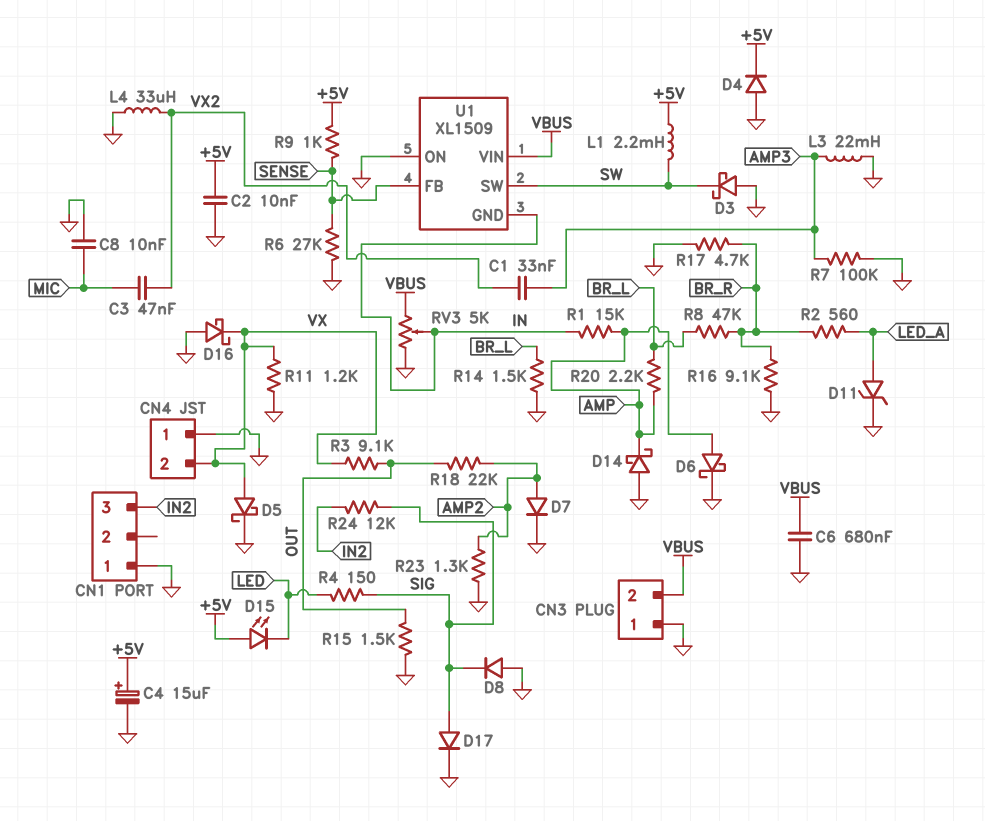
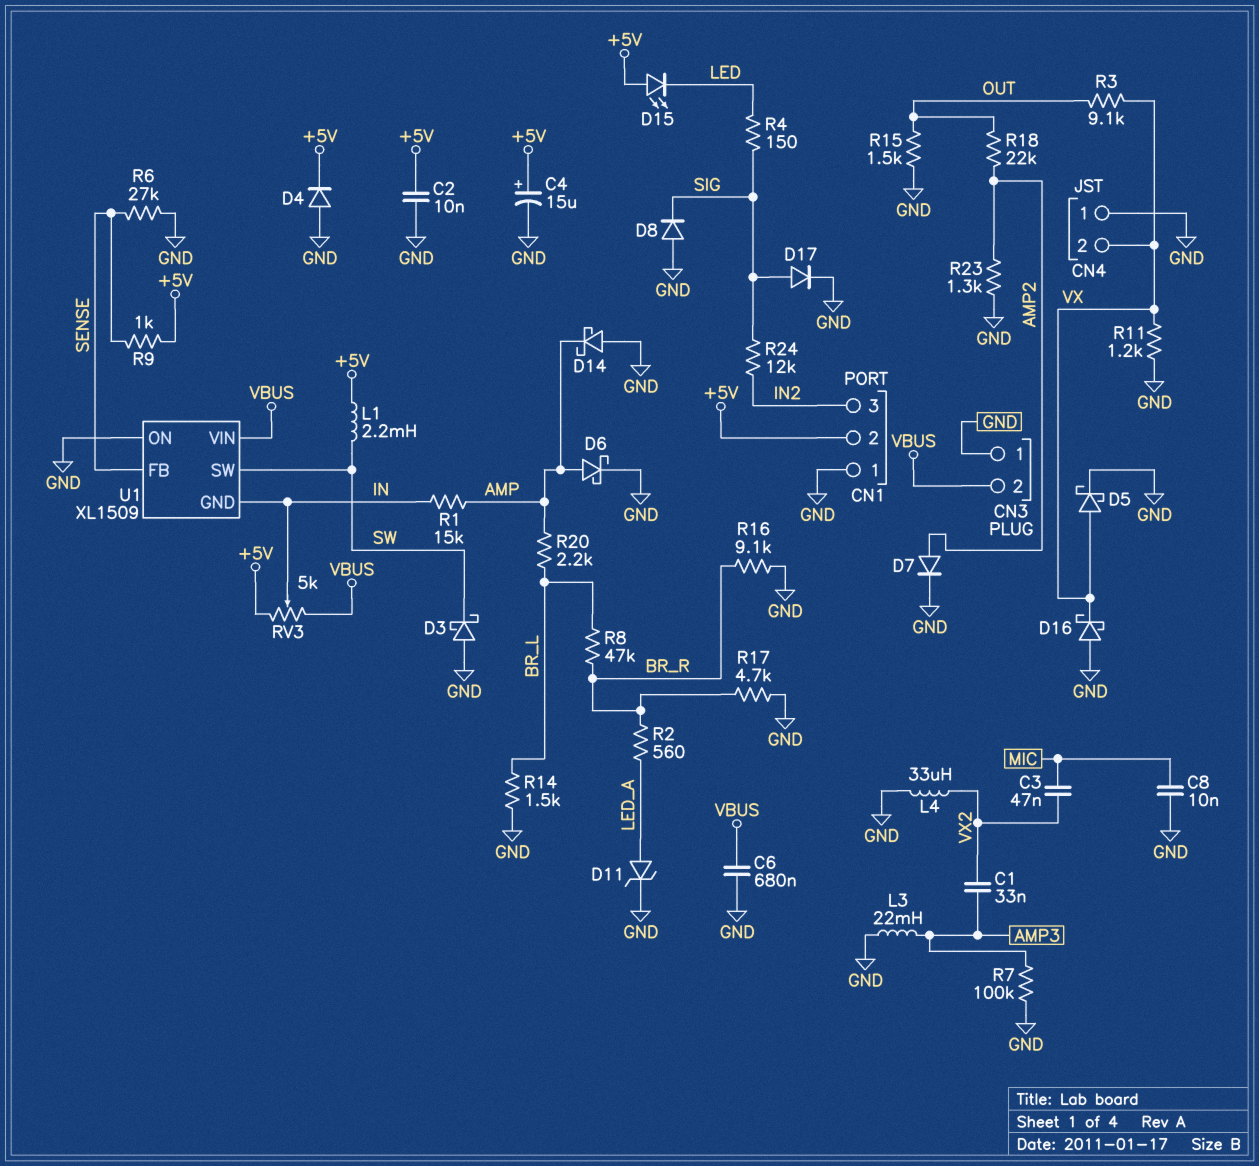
CN1 pin 2: none -> +5V
RV3: 5k (GND, VBUS, wiper IN) -> 5k (+5V, VBUS, wiper IN)

